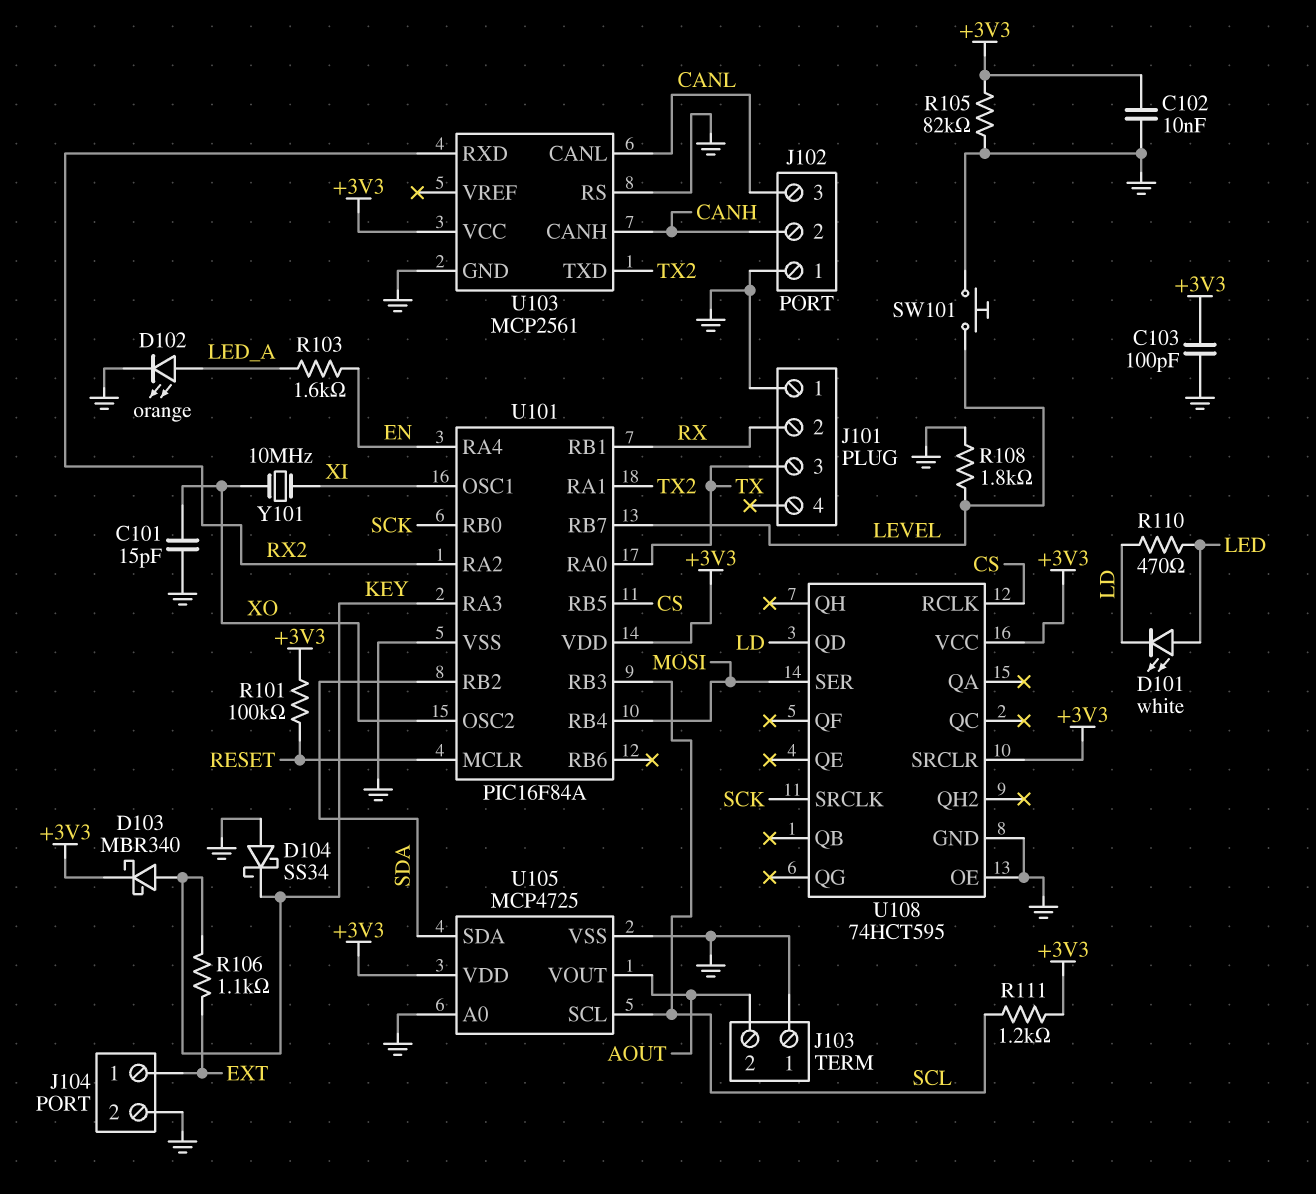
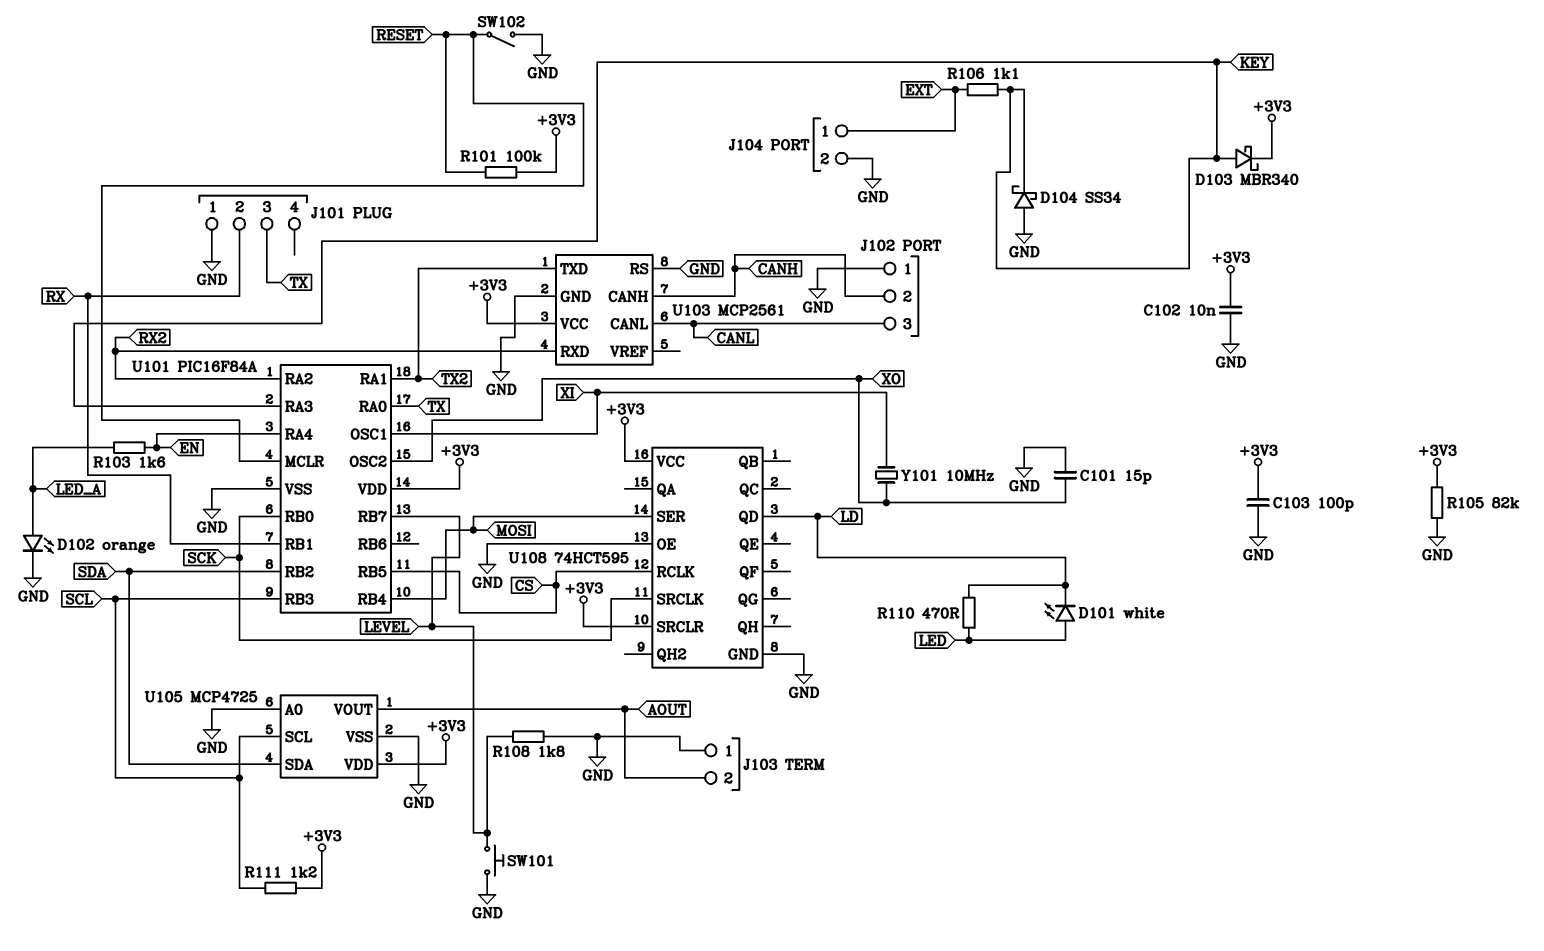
SW102: none -> switch (GND, RESET)

